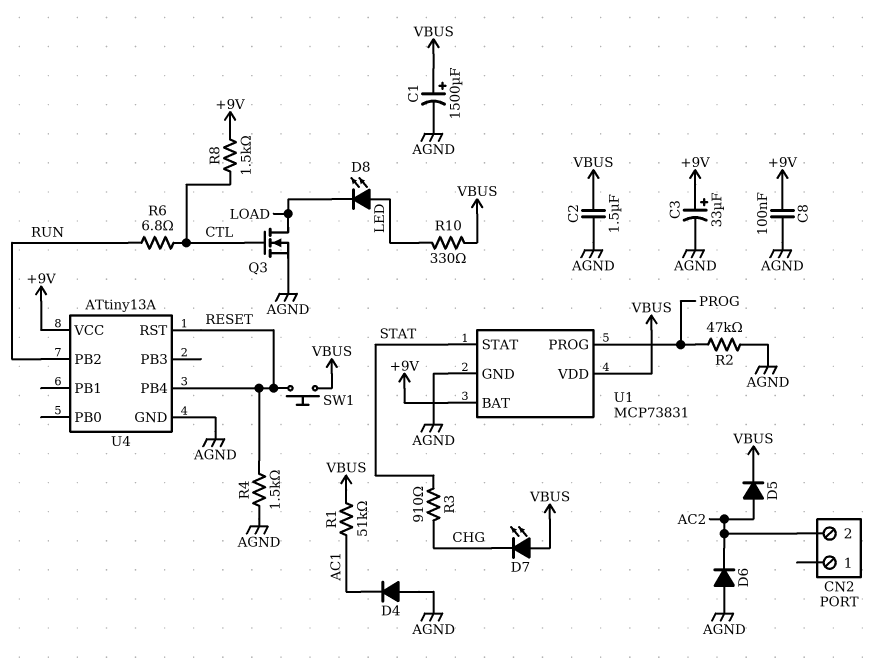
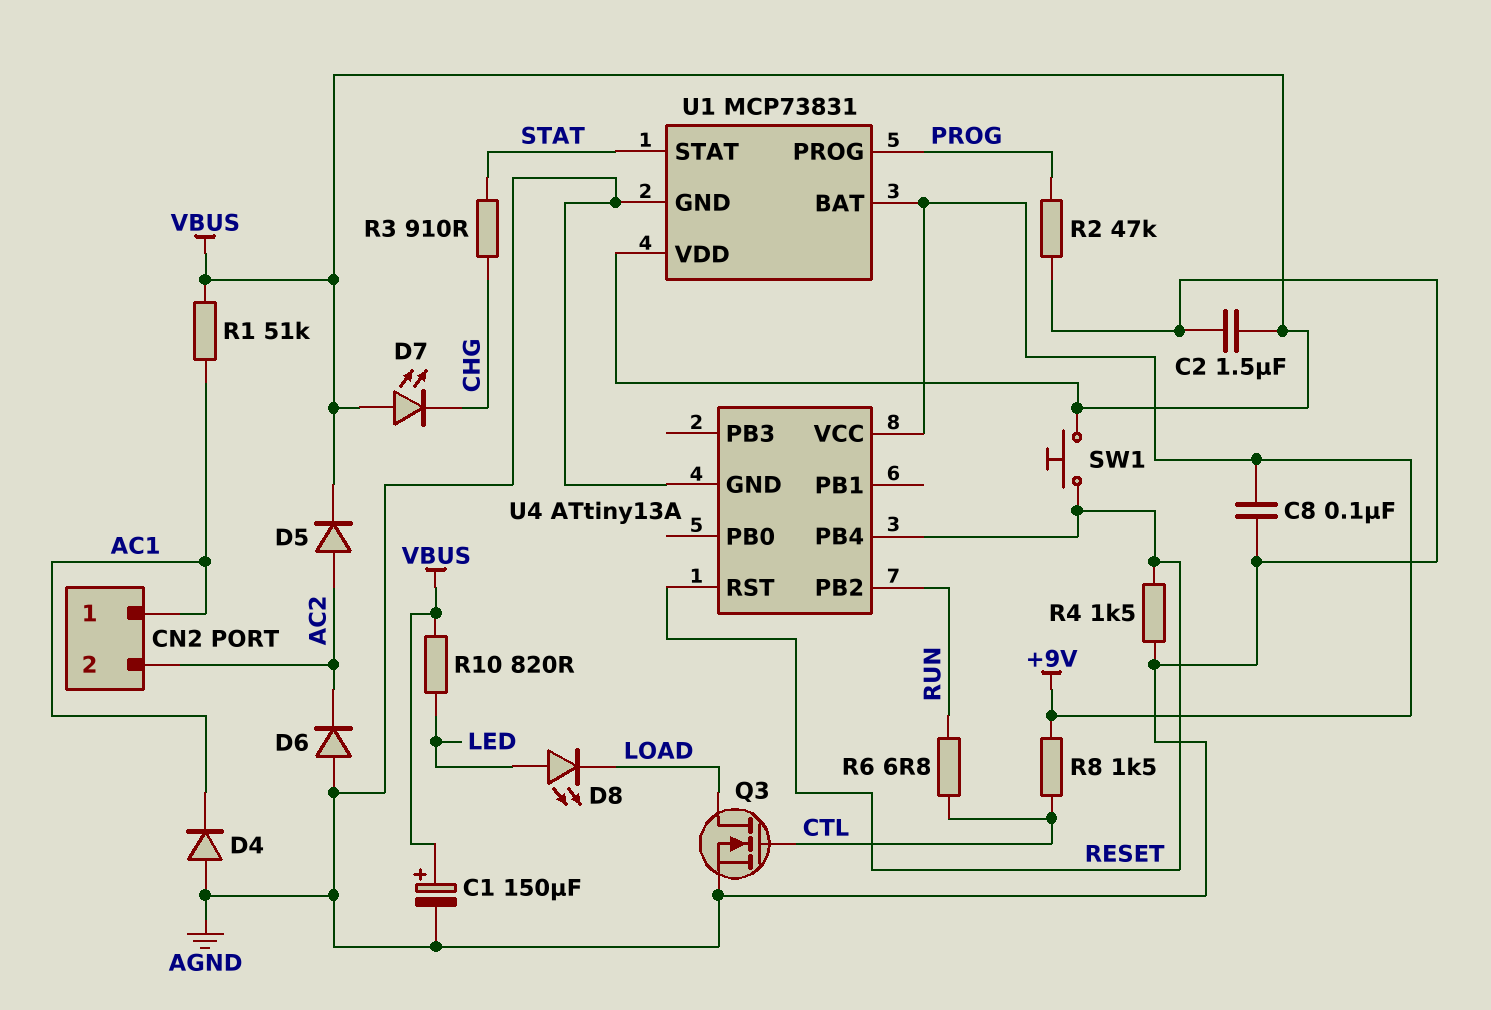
C1: 1500uF (plus VBUS, minus AGND) -> 150uF (plus VBUS, minus AGND)
C3: 33uF (plus +9V, minus AGND) -> none
CN2 pin 1: none -> AC1
R10: 330 (LED, VBUS) -> 820 (LED, VBUS)

